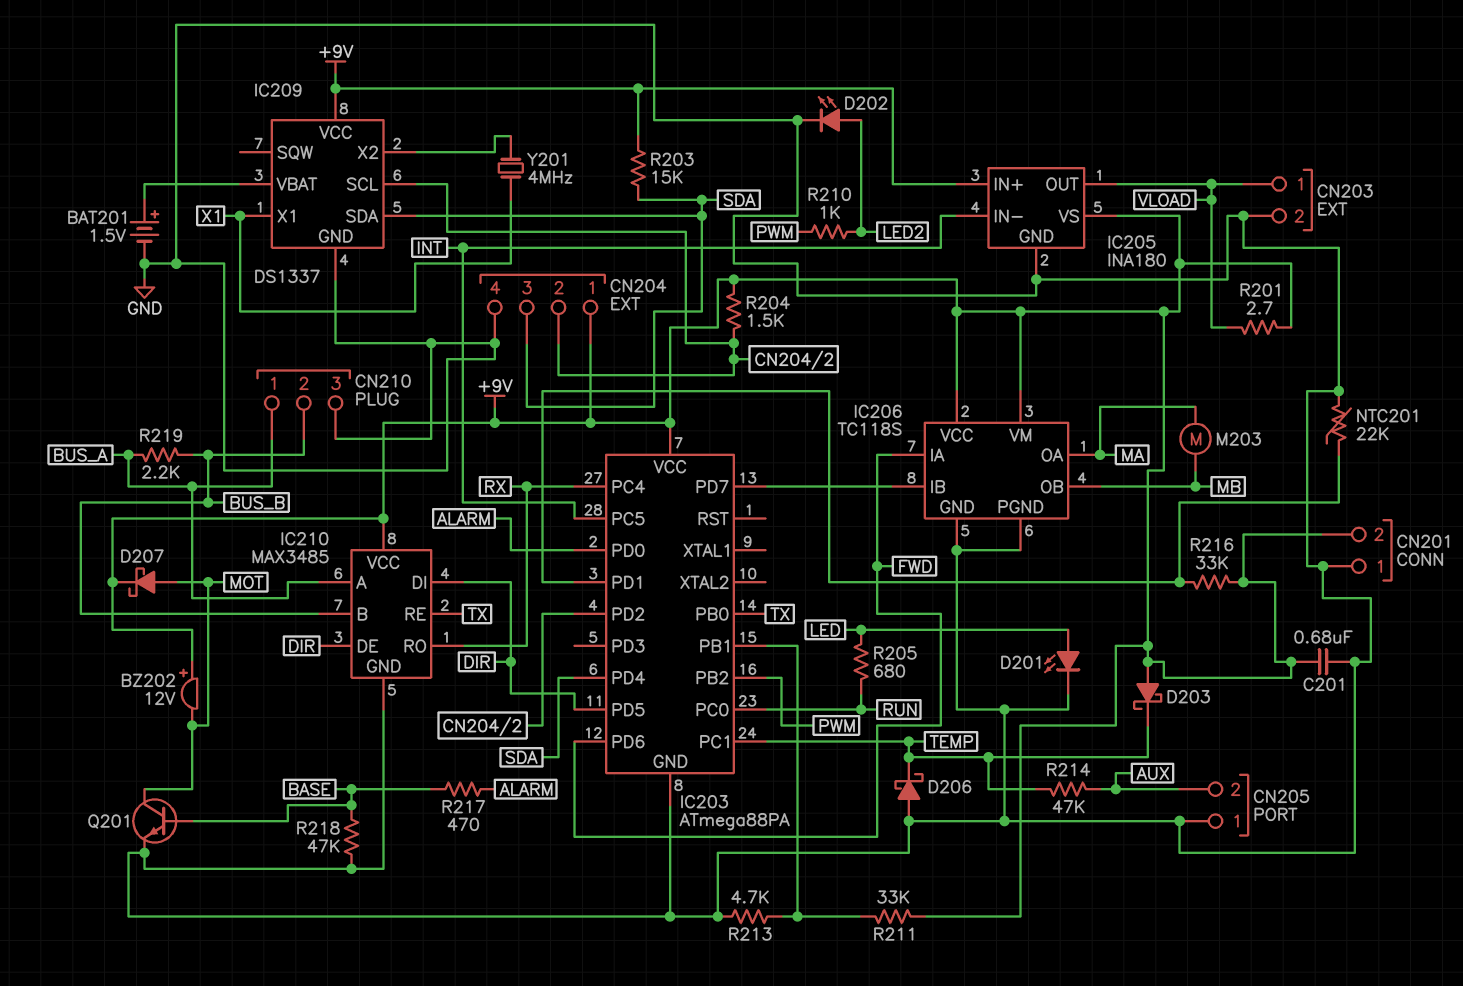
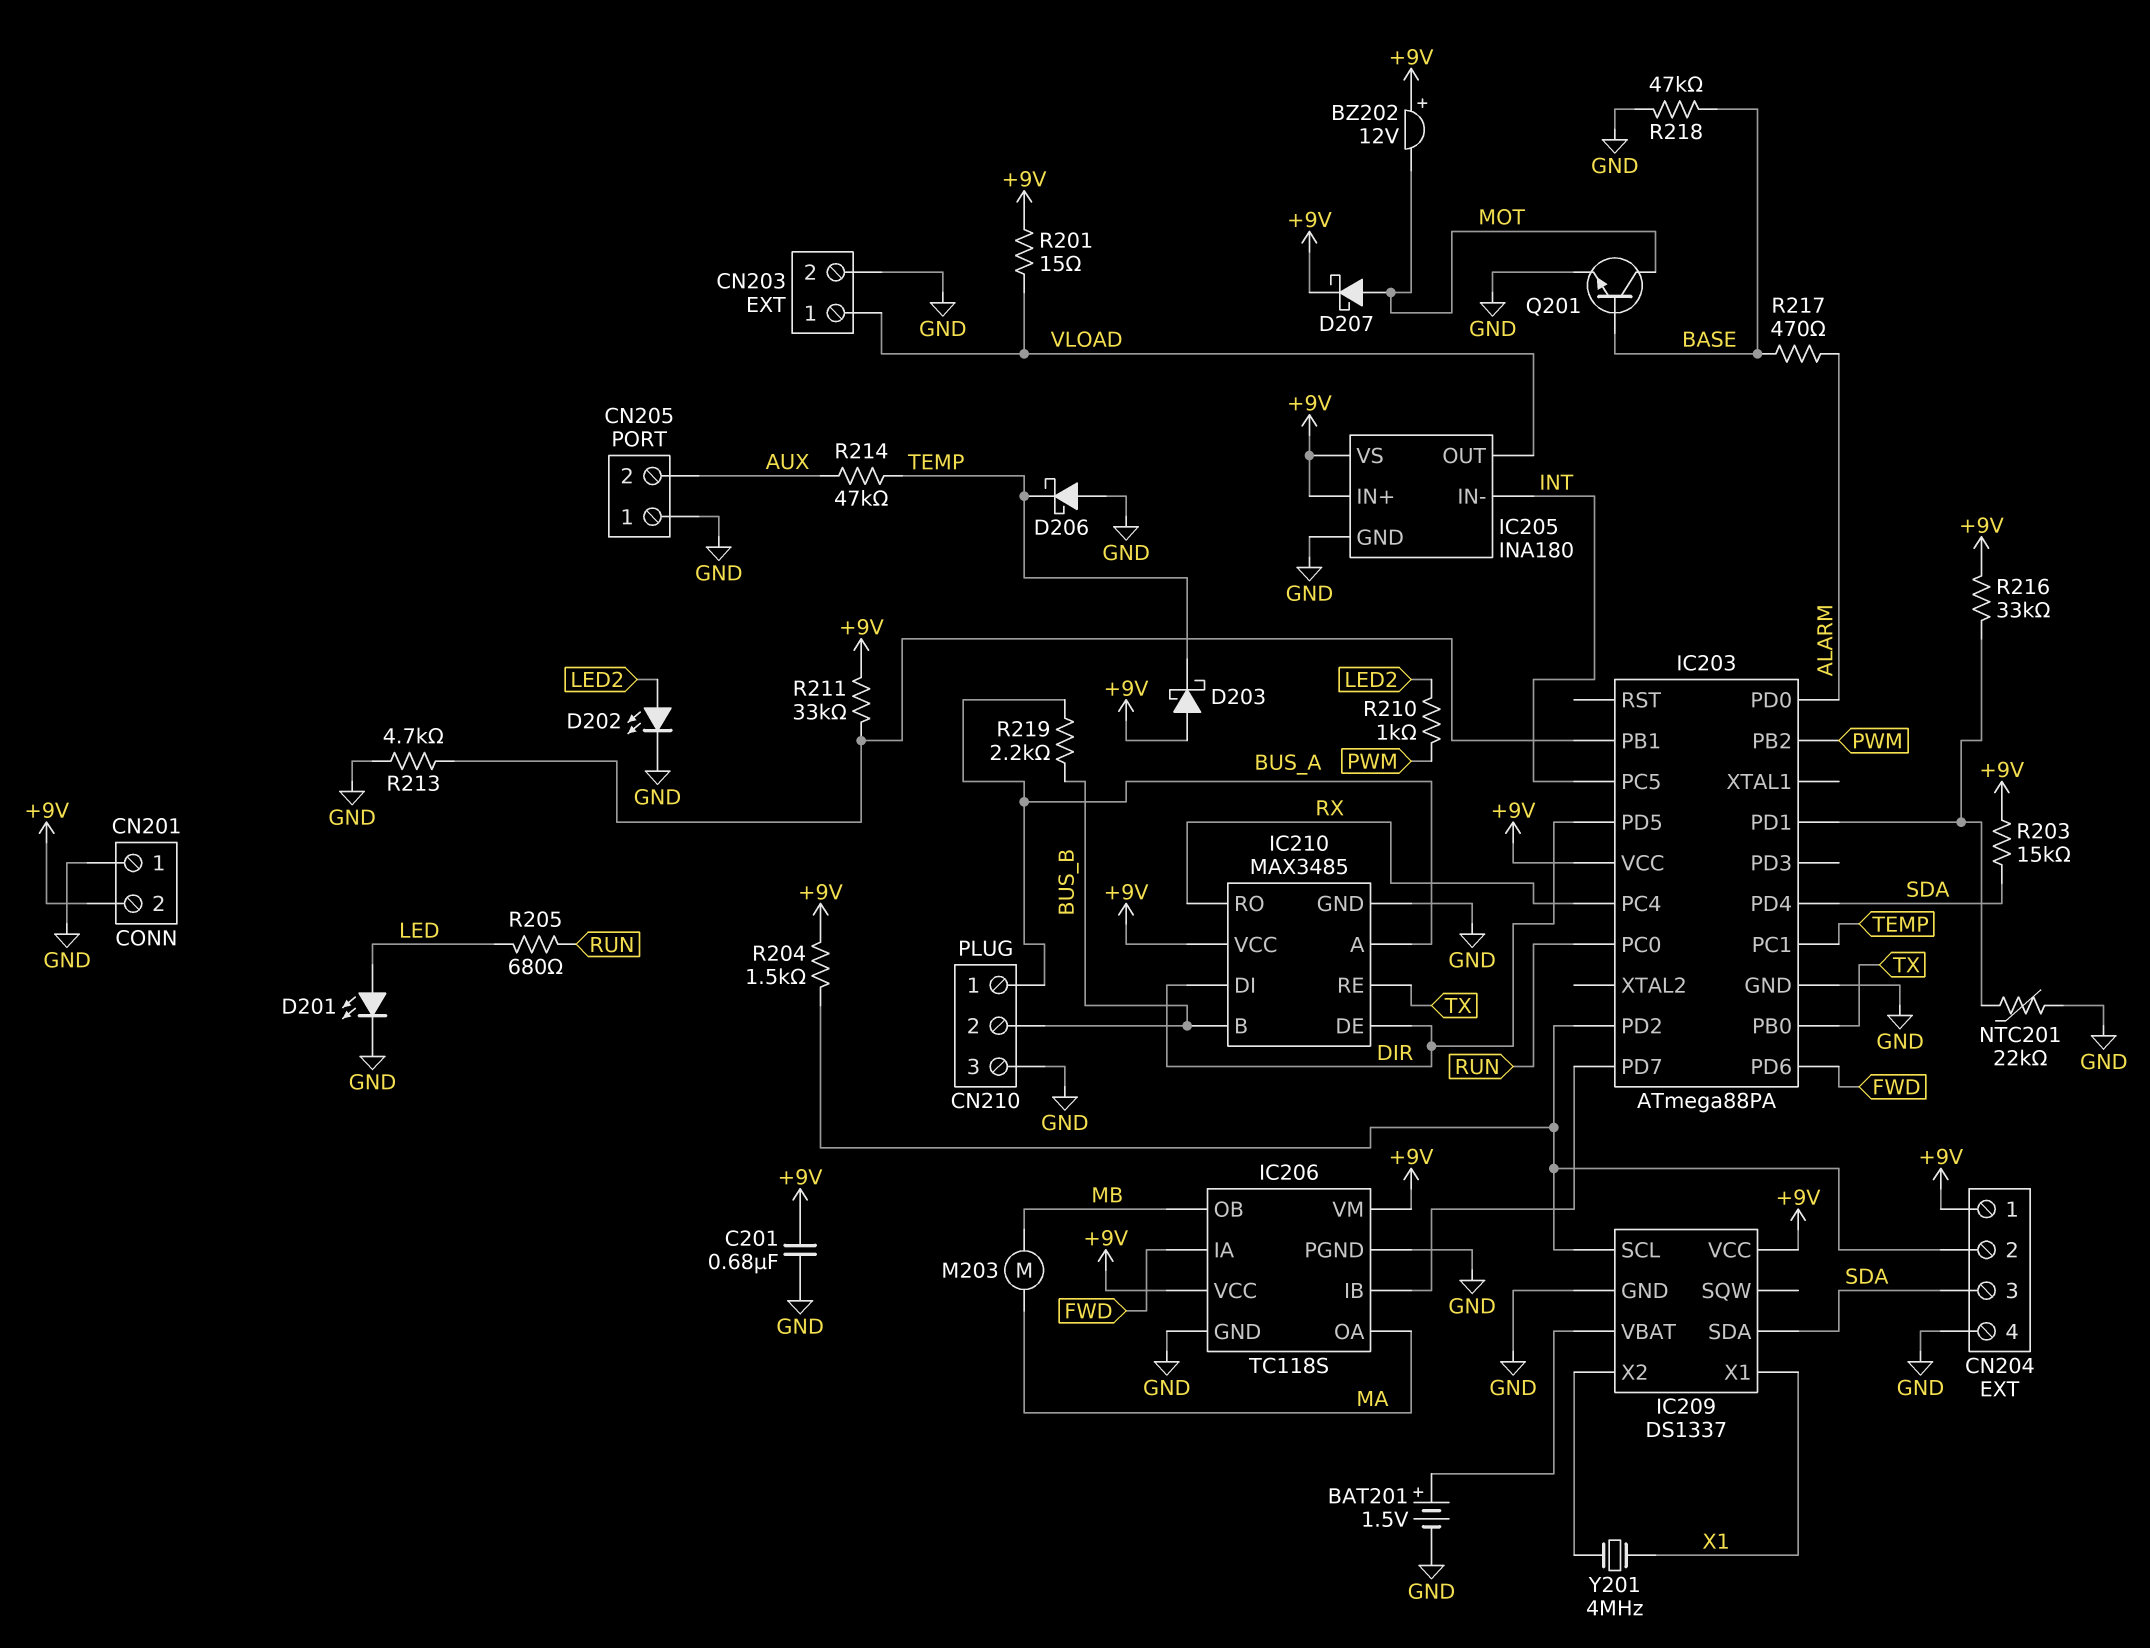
R201: 2.7 (+9V, VLOAD) -> 15 (+9V, VLOAD)

